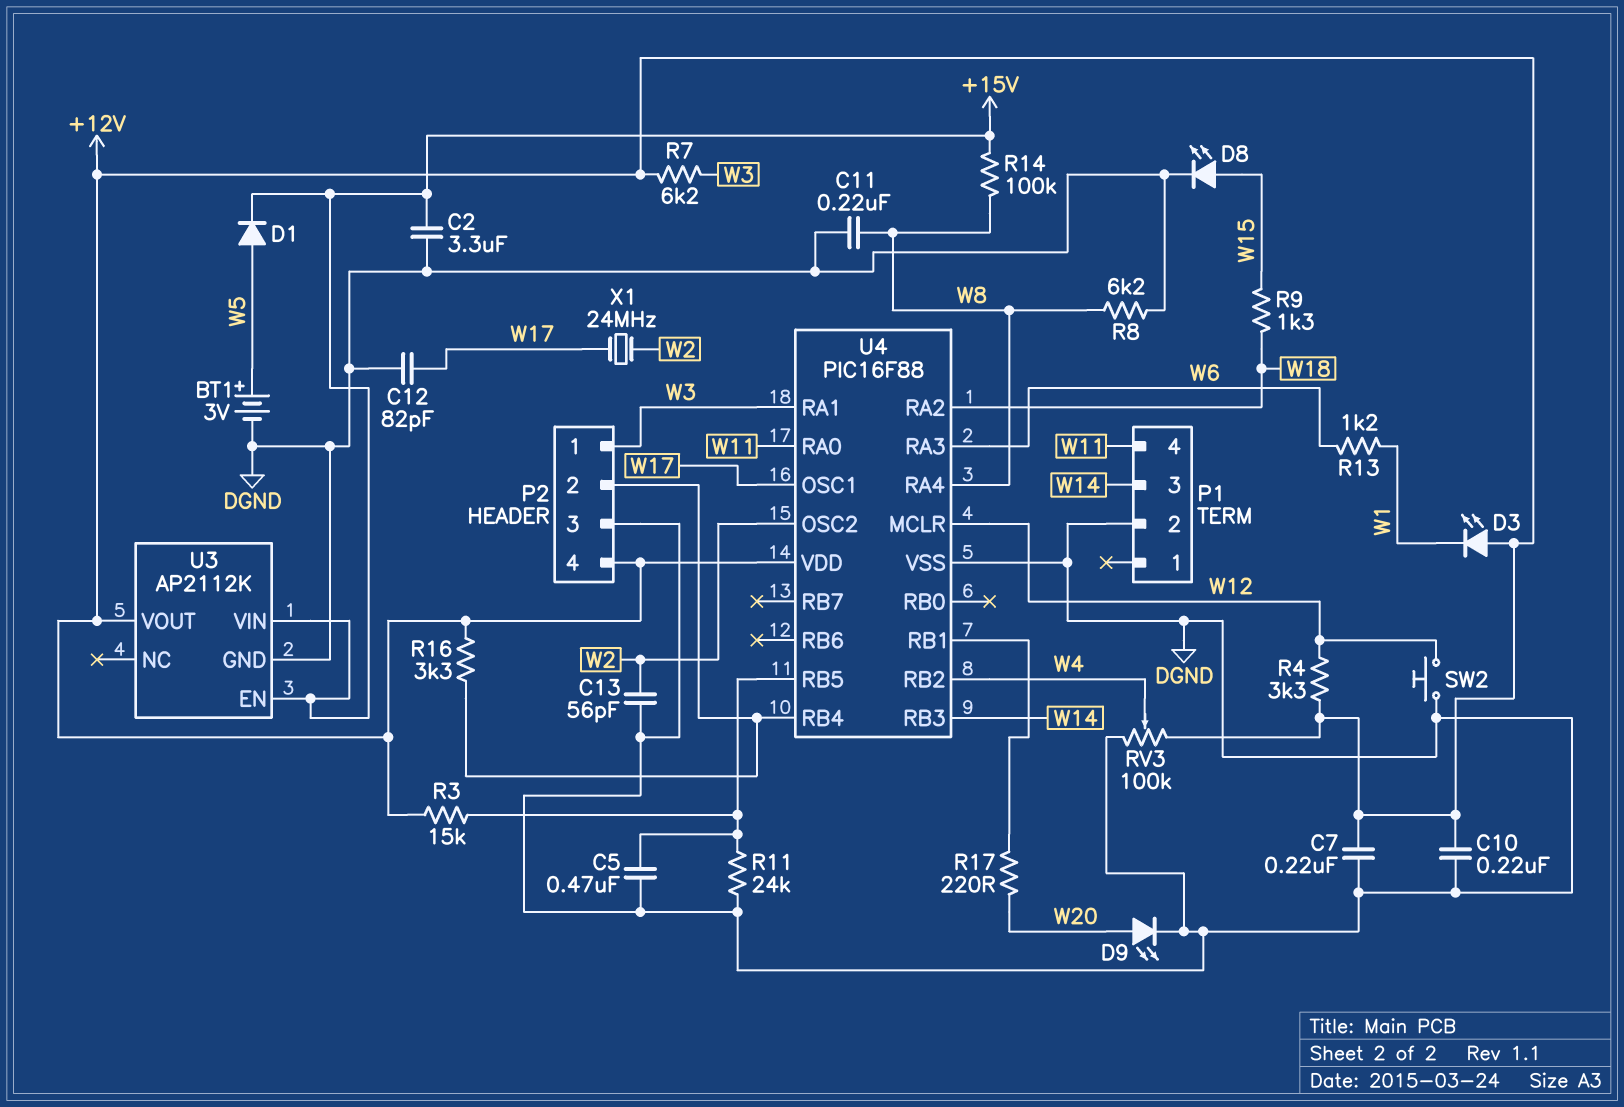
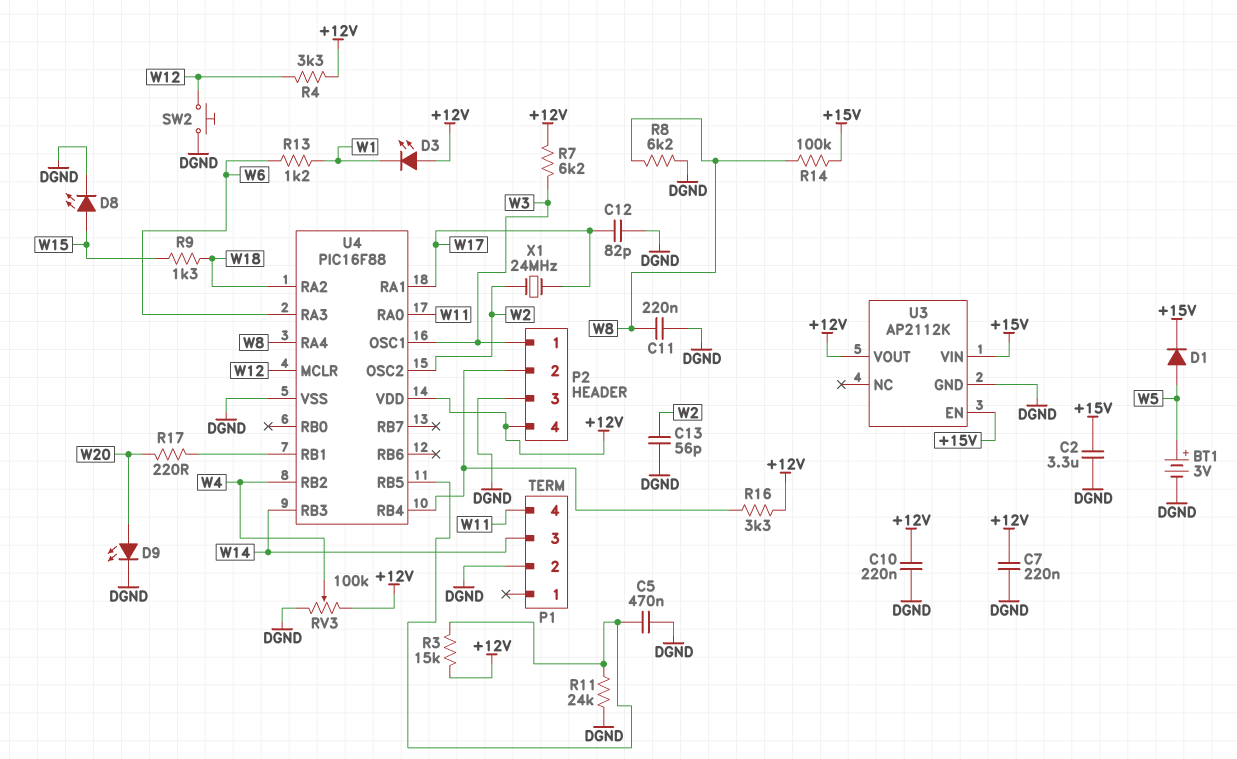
U4 pin OSC1: W17 -> W3
U4 pin RA1: W3 -> W17

